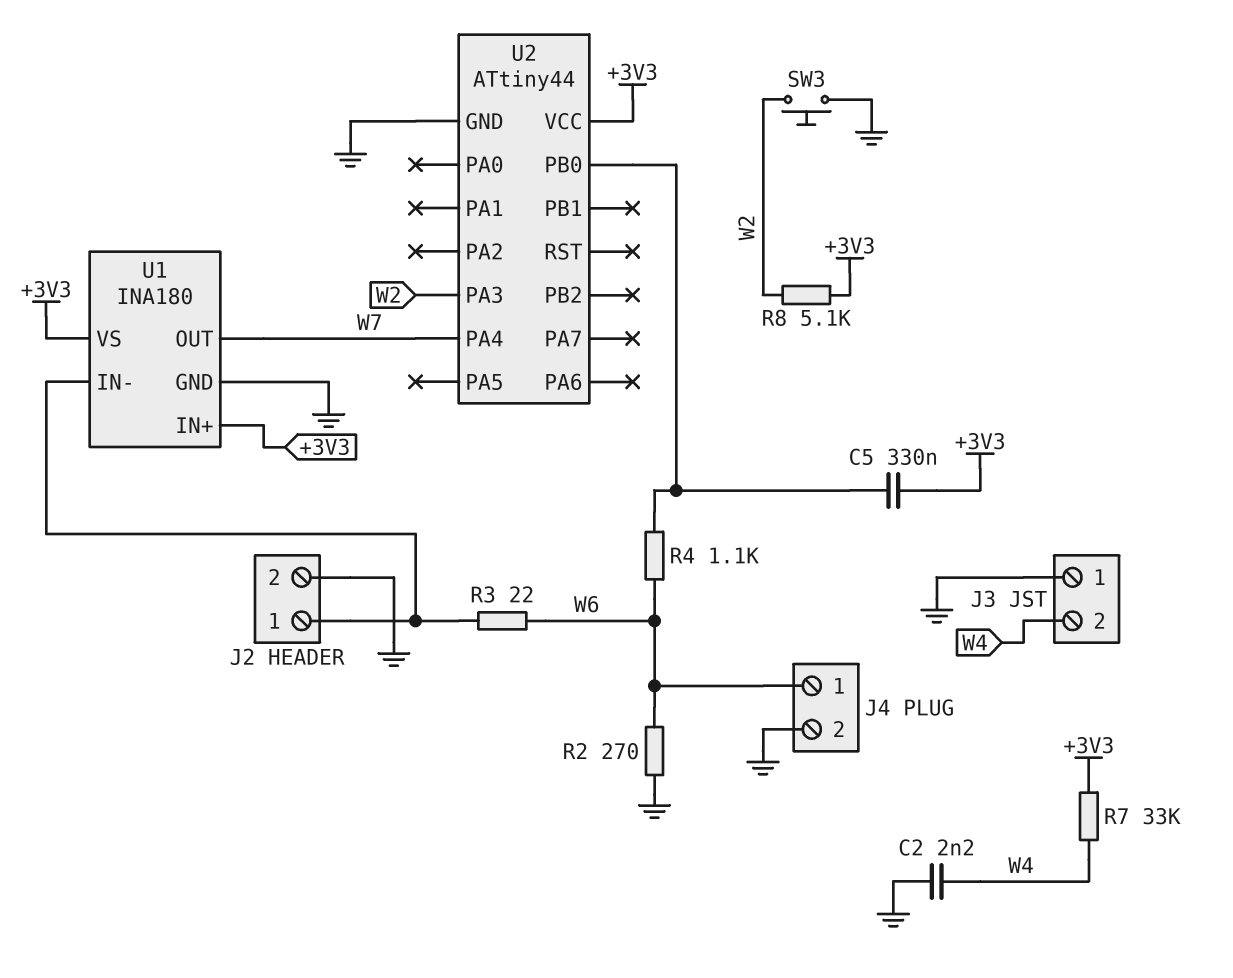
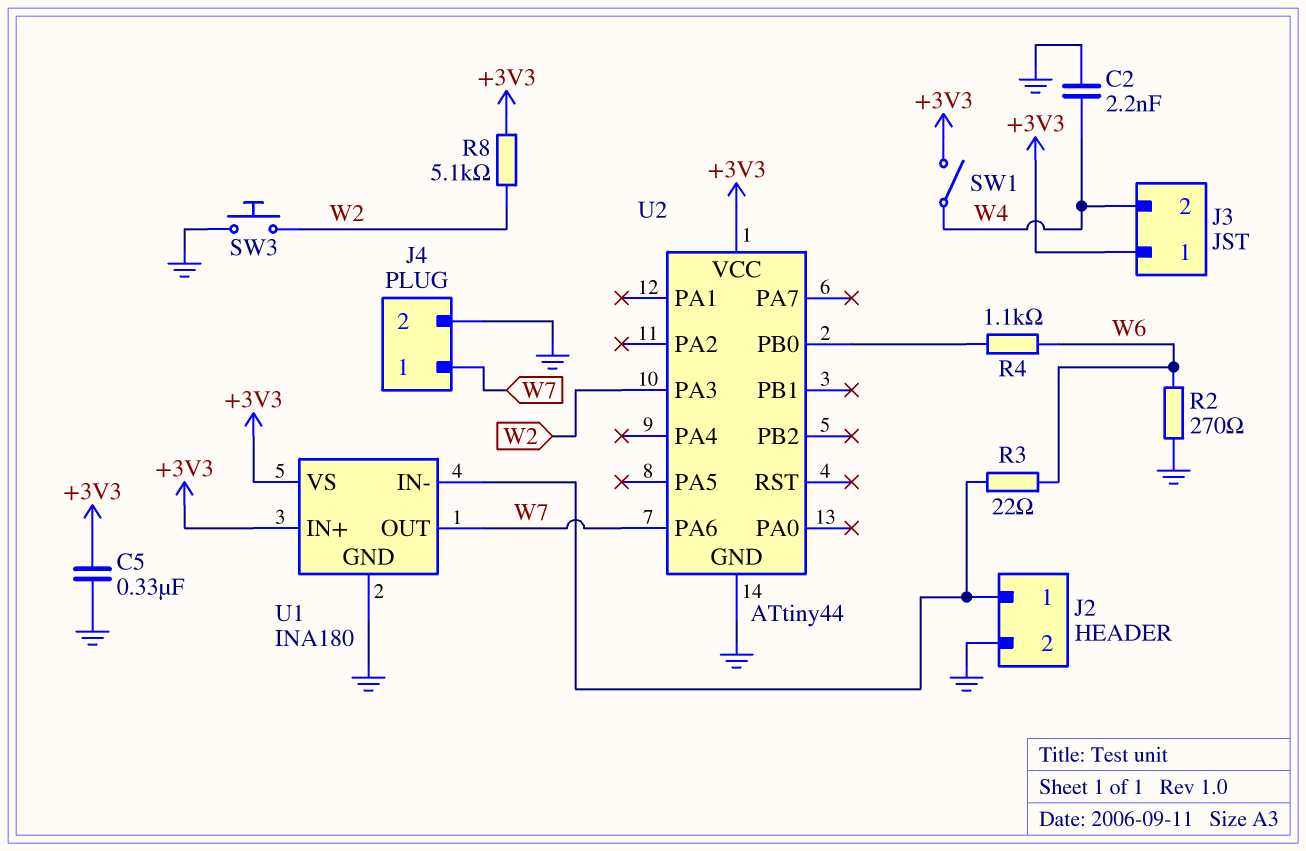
C5: 330nF (+3V3, U2/PB0) -> 330nF (+3V3, GND)
J3 pin 1: GND -> +3V3
J4 pin 1: W6 -> W7
R7: 33k (+3V3, W4) -> none
SW1: none -> switch (+3V3, W4)
U2 pin PA4: W7 -> none
U2 pin PA6: none -> W7

